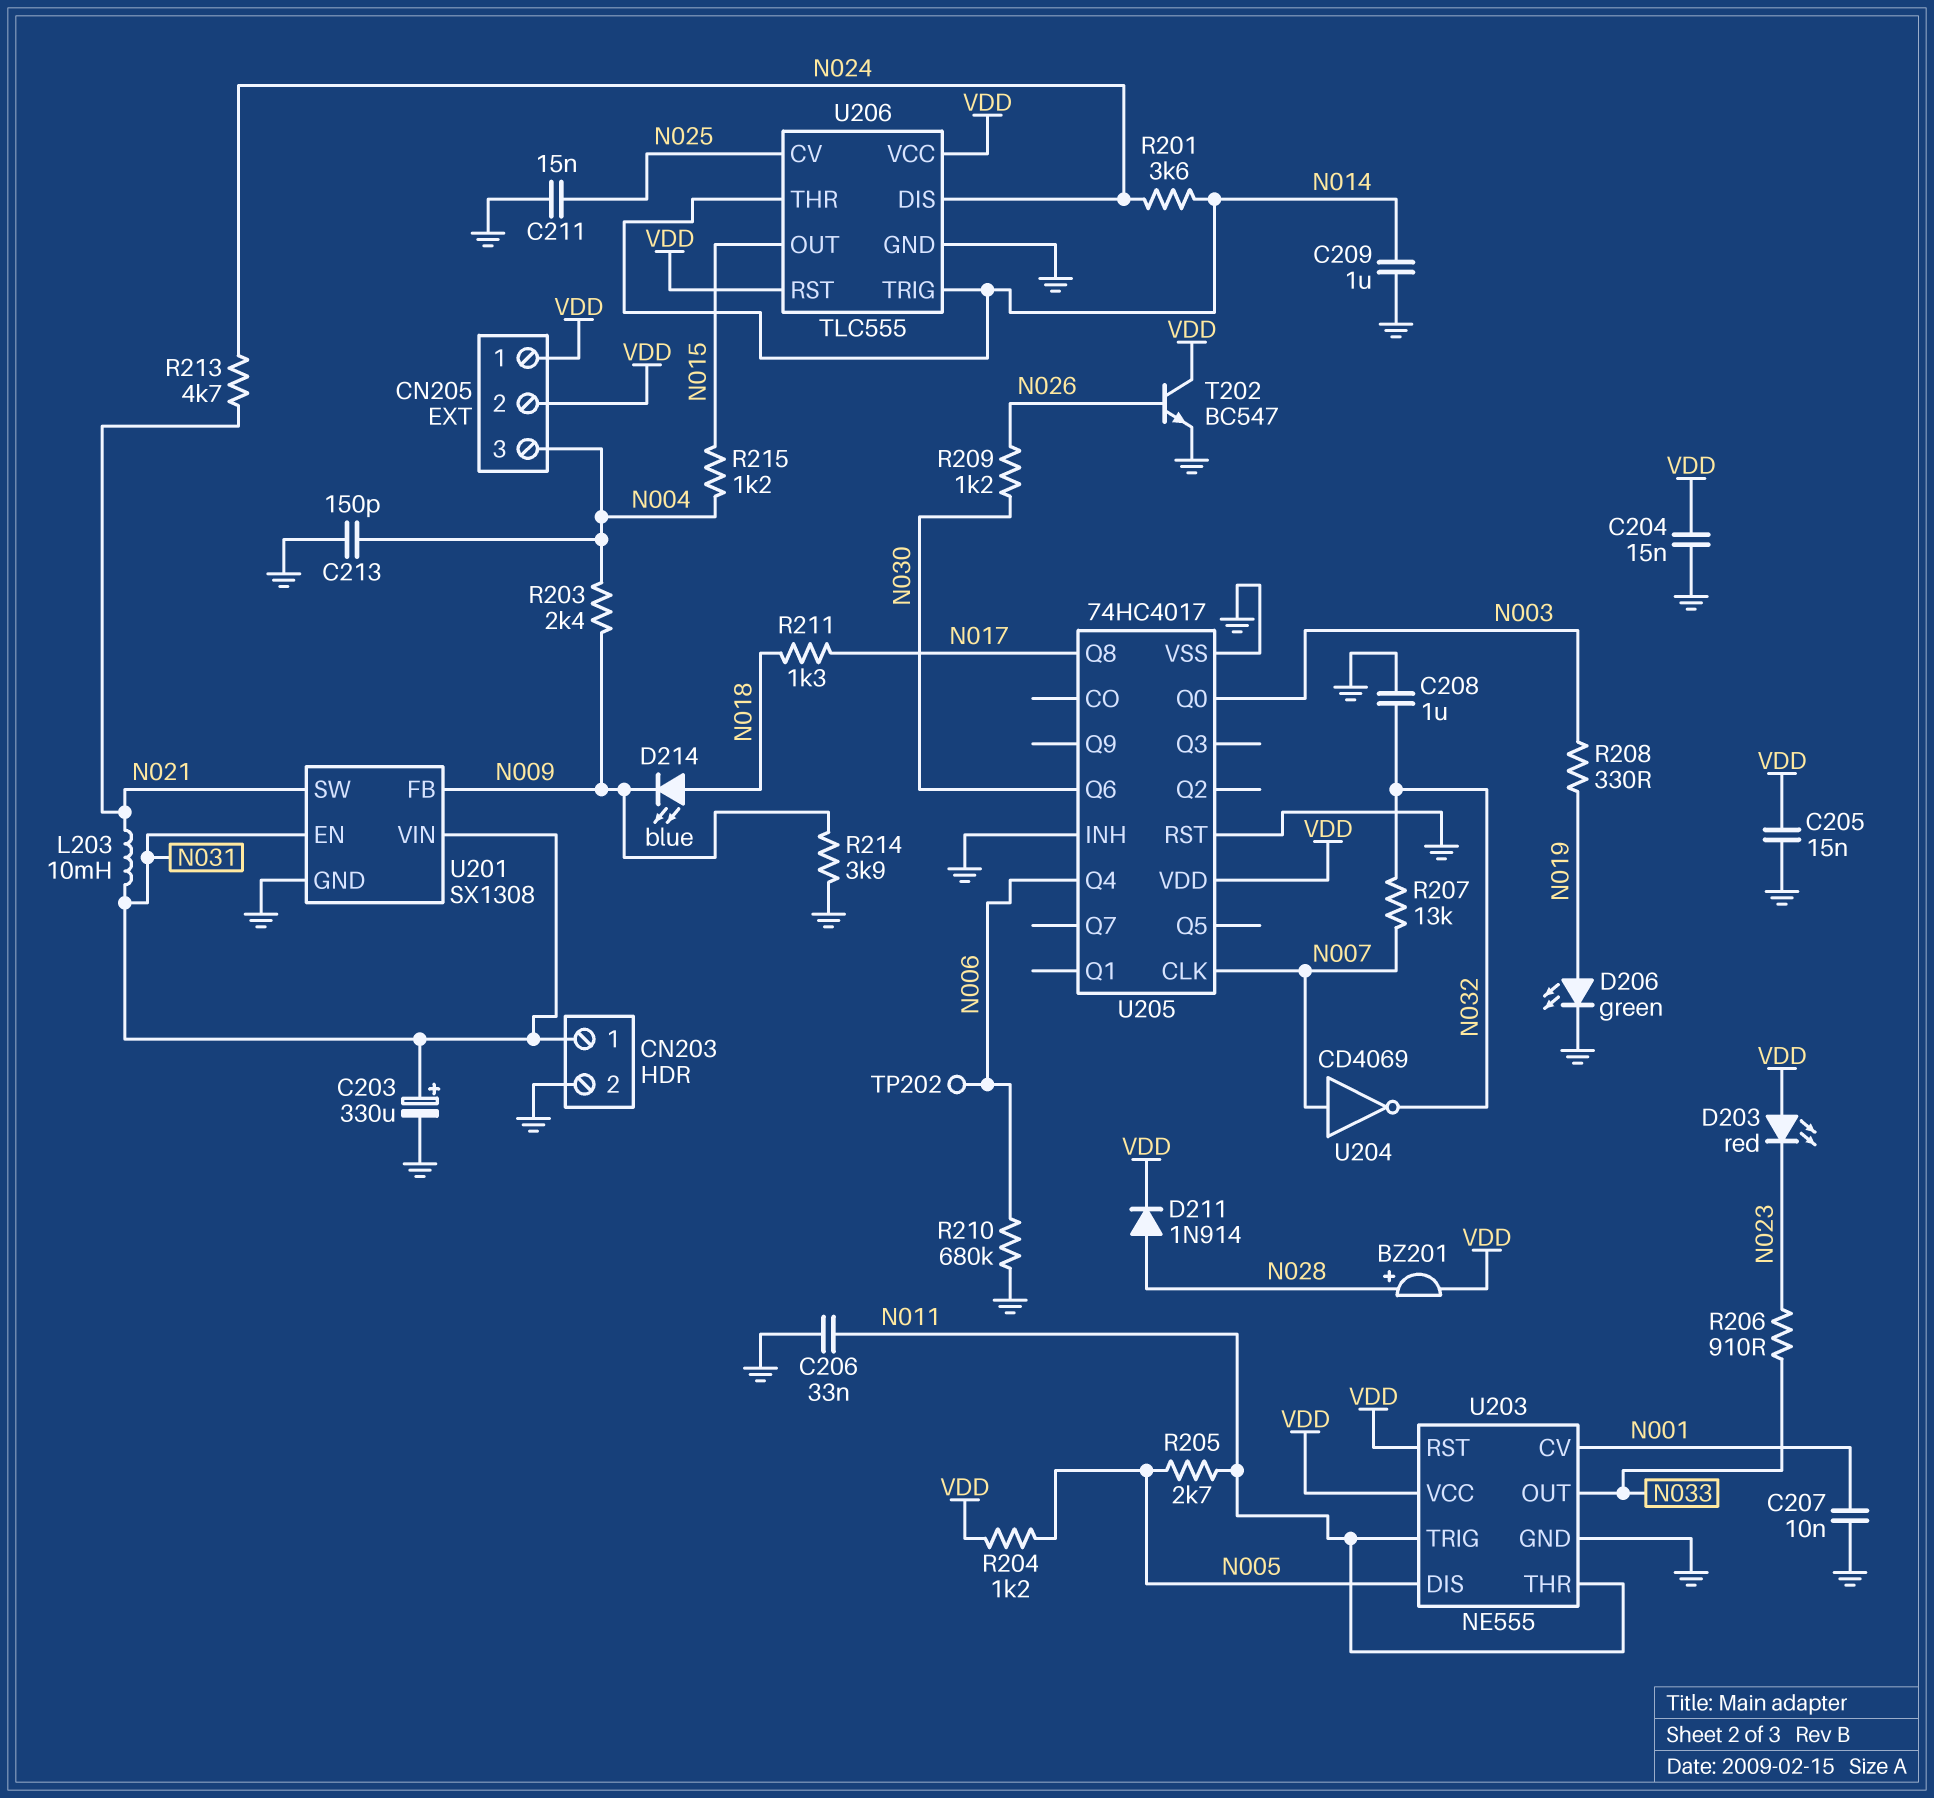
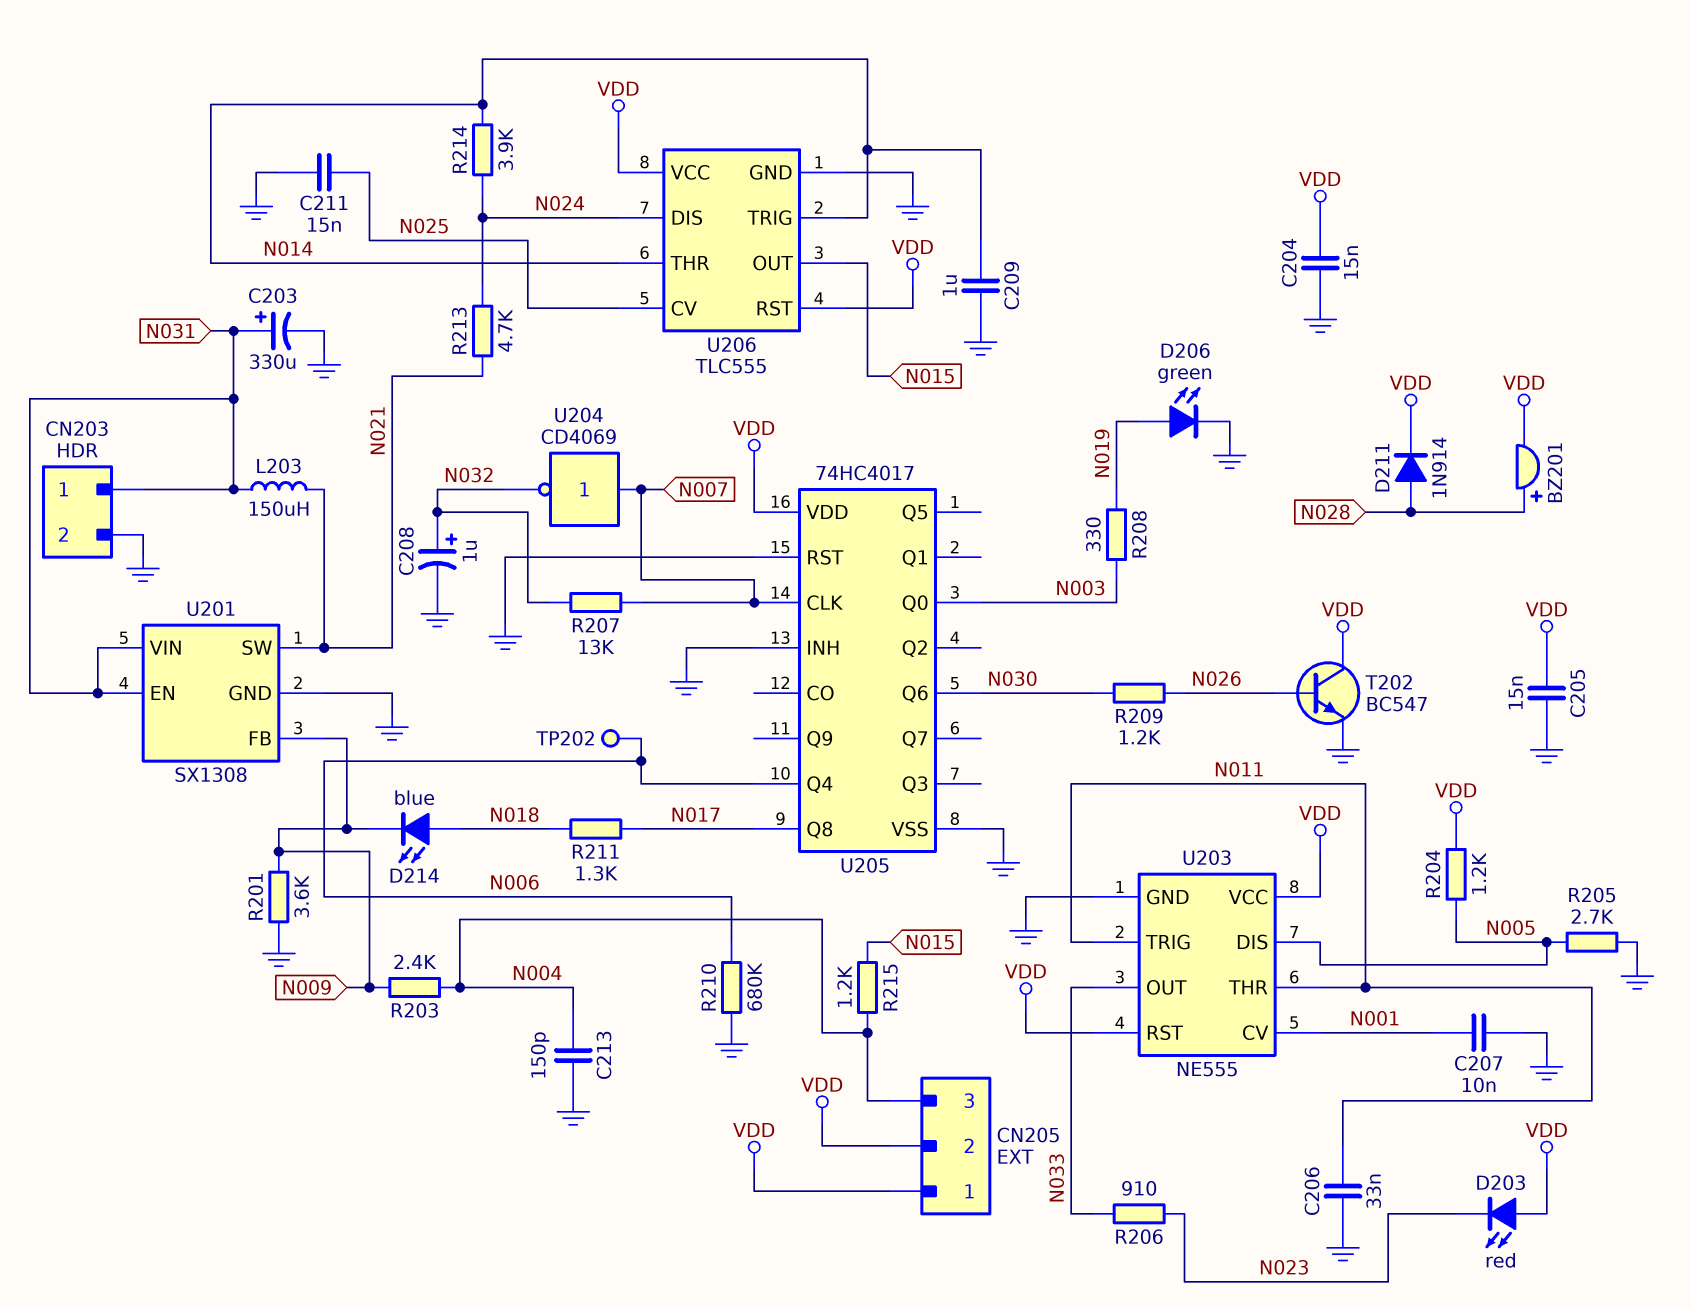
C208: 1uF (GND, N032) -> 1uF (plus N032, minus GND)
L203: 10mH (N021, N031) -> 150uH (N021, N031)
R201: 3.6k (N014, N024) -> 3.6k (GND, N009)
R205: 2.7k (N005, N011) -> 2.7k (GND, N005)
R214: 3.9k (GND, N009) -> 3.9k (N014, N024)

